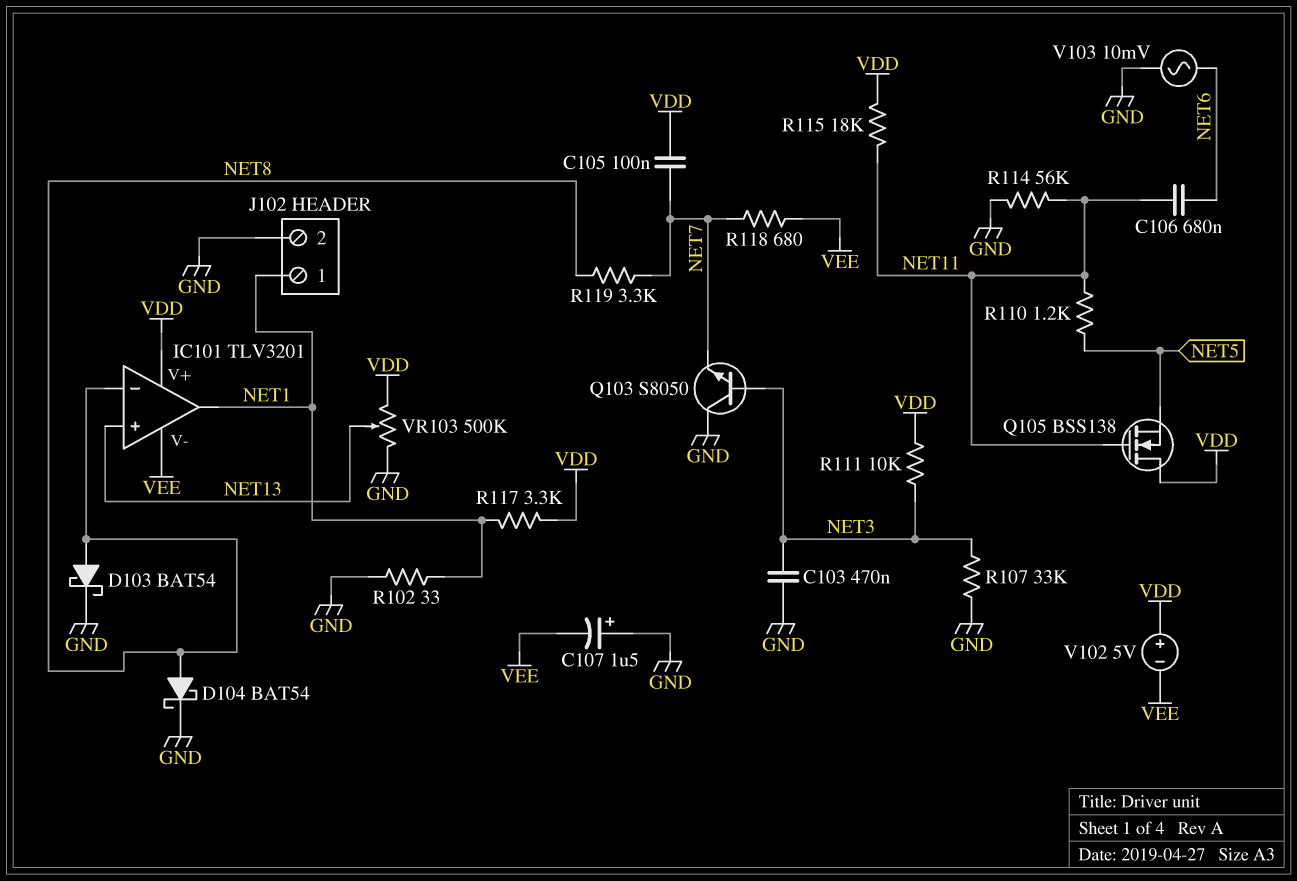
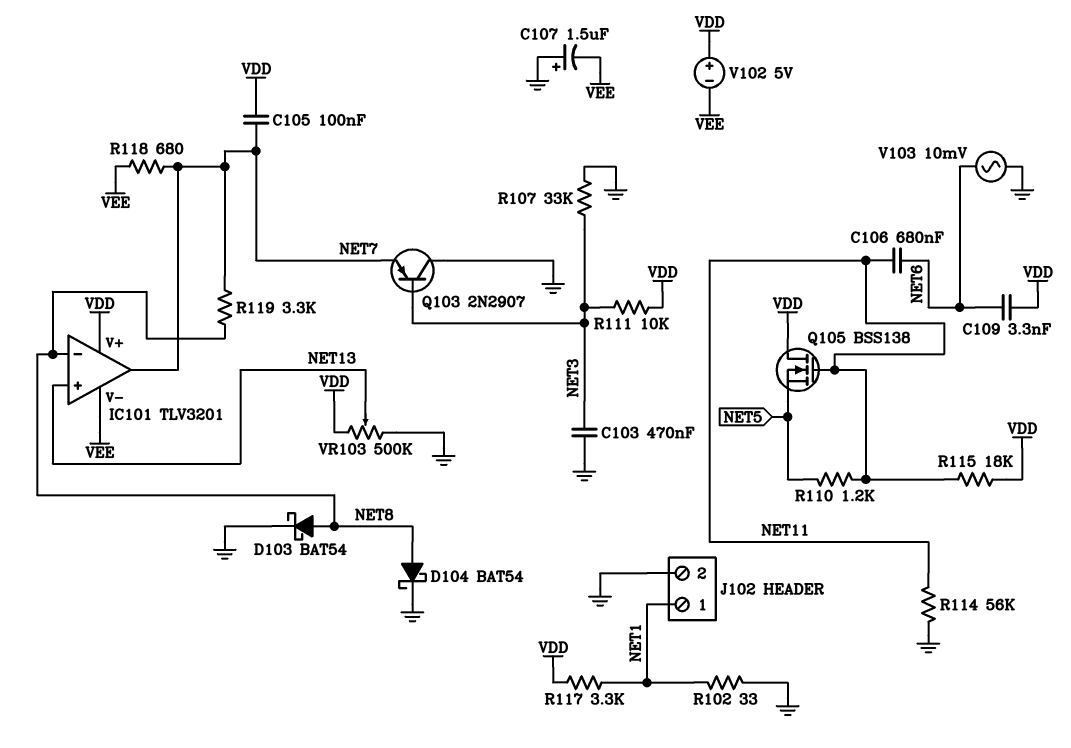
C109: none -> 3.3nF (NET6, VDD)
IC101 pin out: NET1 -> NET7
Q103: NPN S8050 (B NET3, C GND, E NET7) -> PNP 2N2907 (B NET3, C GND, E NET7)

